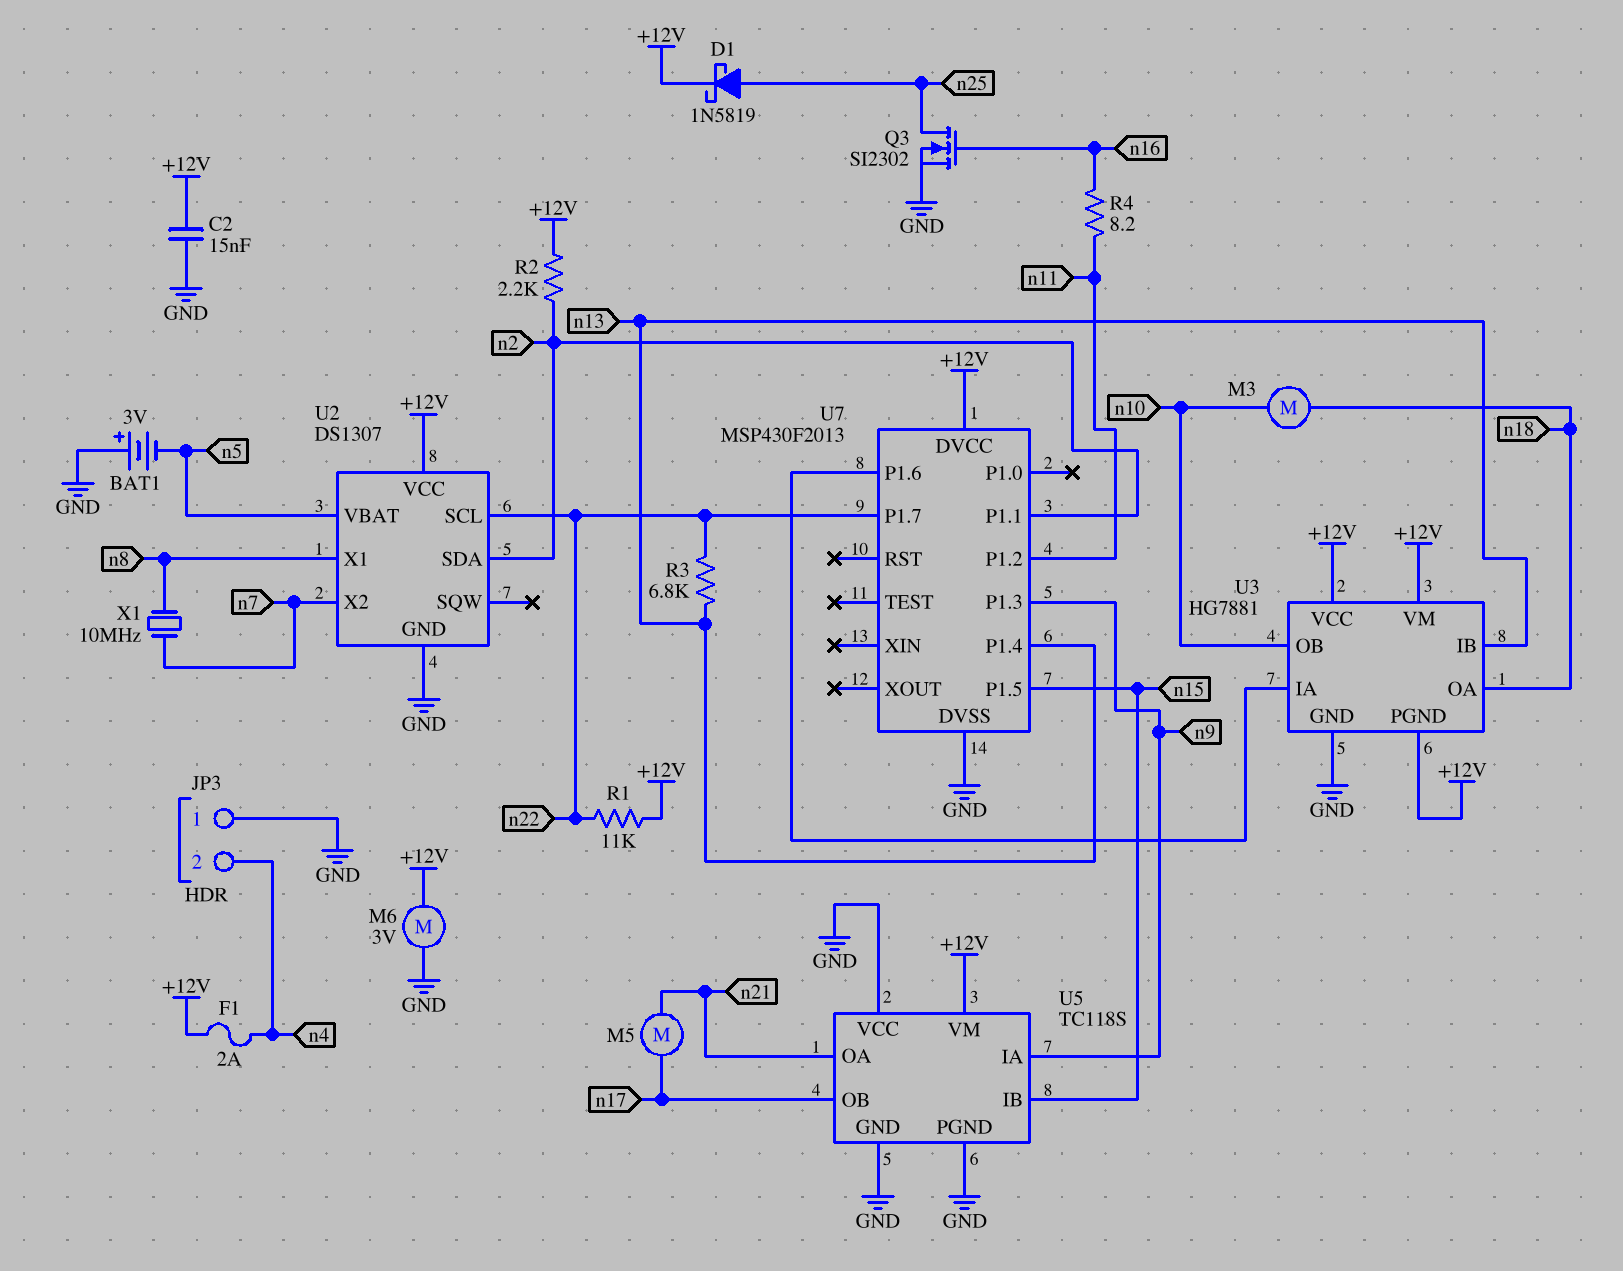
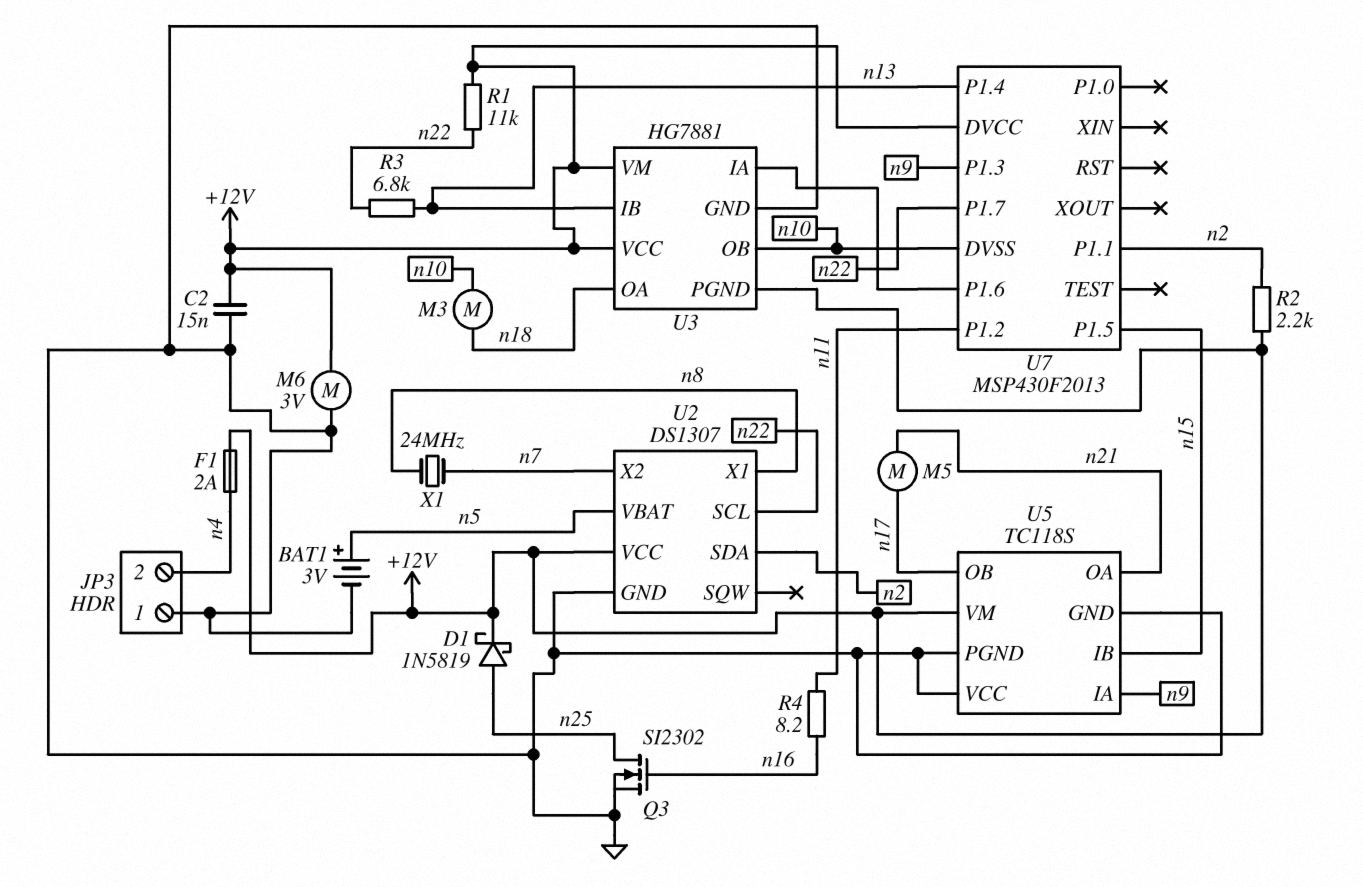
BAT1: 3V (plus GND, minus n5) -> 3V (plus n5, minus GND)
U7 pin DVSS: GND -> n10
X1: 10MHz (n7, n8) -> 24MHz (n7, n8)

